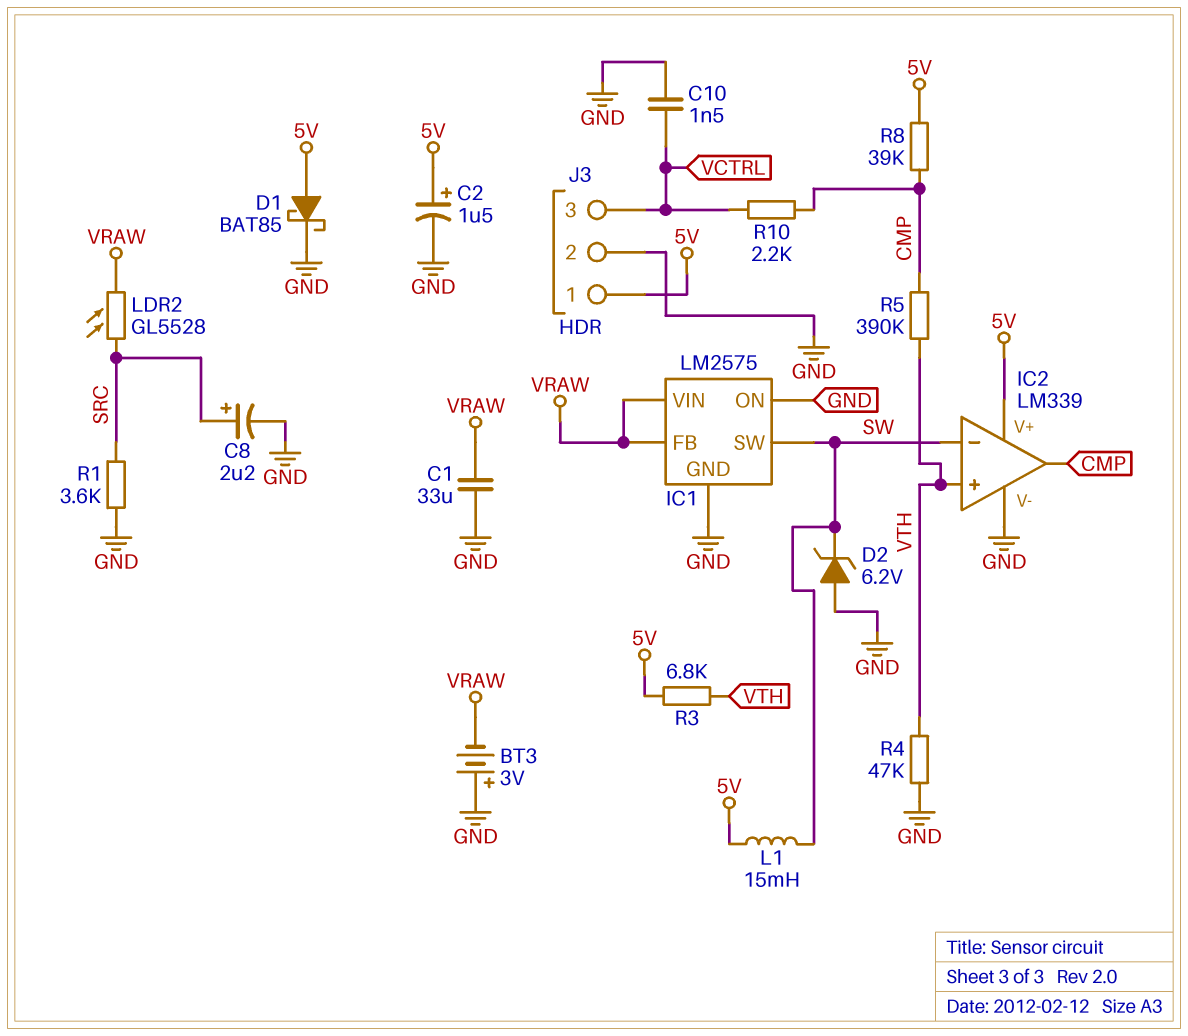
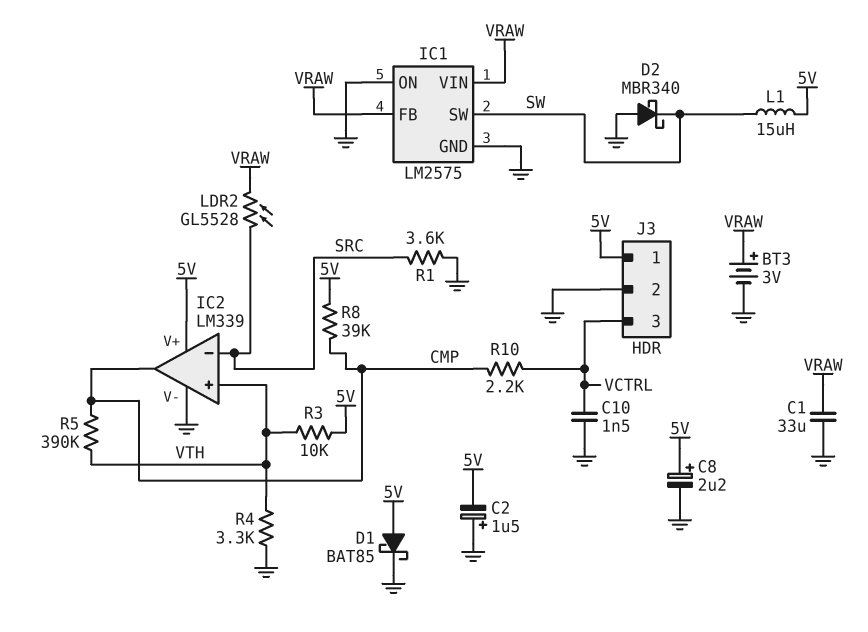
BT3: 3V (plus GND, minus VRAW) -> 3V (plus VRAW, minus GND)
C2: 1.5uF (plus 5V, minus GND) -> 1.5uF (plus GND, minus 5V)
C8: 2.2uF (plus SRC, minus GND) -> 2.2uF (plus 5V, minus GND)
D2: zener 6.2V (A GND, K SW) -> schottky MBR340 (A GND, K SW)
IC2 pin in-: SW -> SRC
L1: 15mH (5V, SW) -> 15uH (5V, SW)
R3: 6.8k (5V, VTH) -> 10k (5V, VTH)
R4: 47k (GND, VTH) -> 3.3k (GND, VTH)

